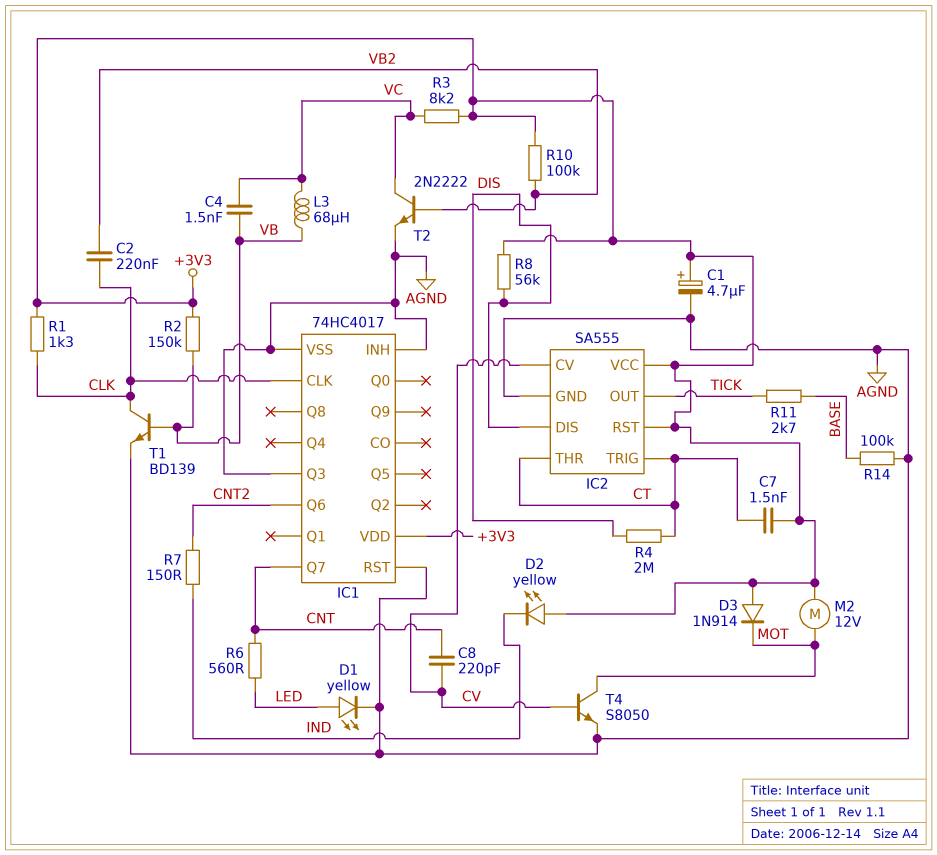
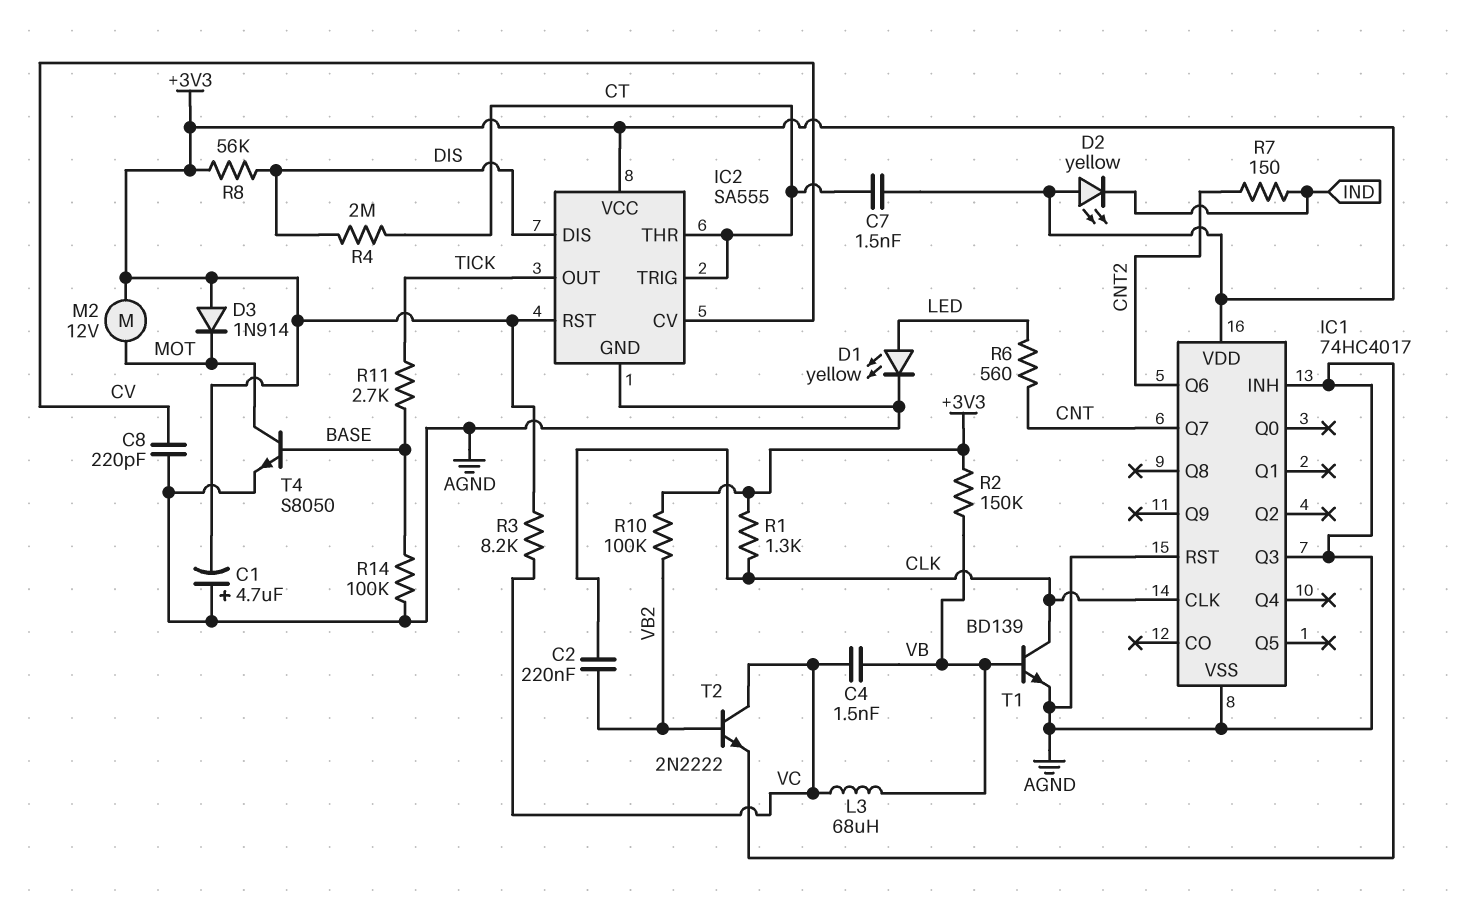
C1: 4.7uF (plus +3V3, minus AGND) -> 4.7uF (plus AGND, minus +3V3)
C8: 220pF (CNT, CV) -> 220pF (AGND, CV)
T4: NPN S8050 (B CV, C MOT, E AGND) -> NPN S8050 (B BASE, C MOT, E AGND)

